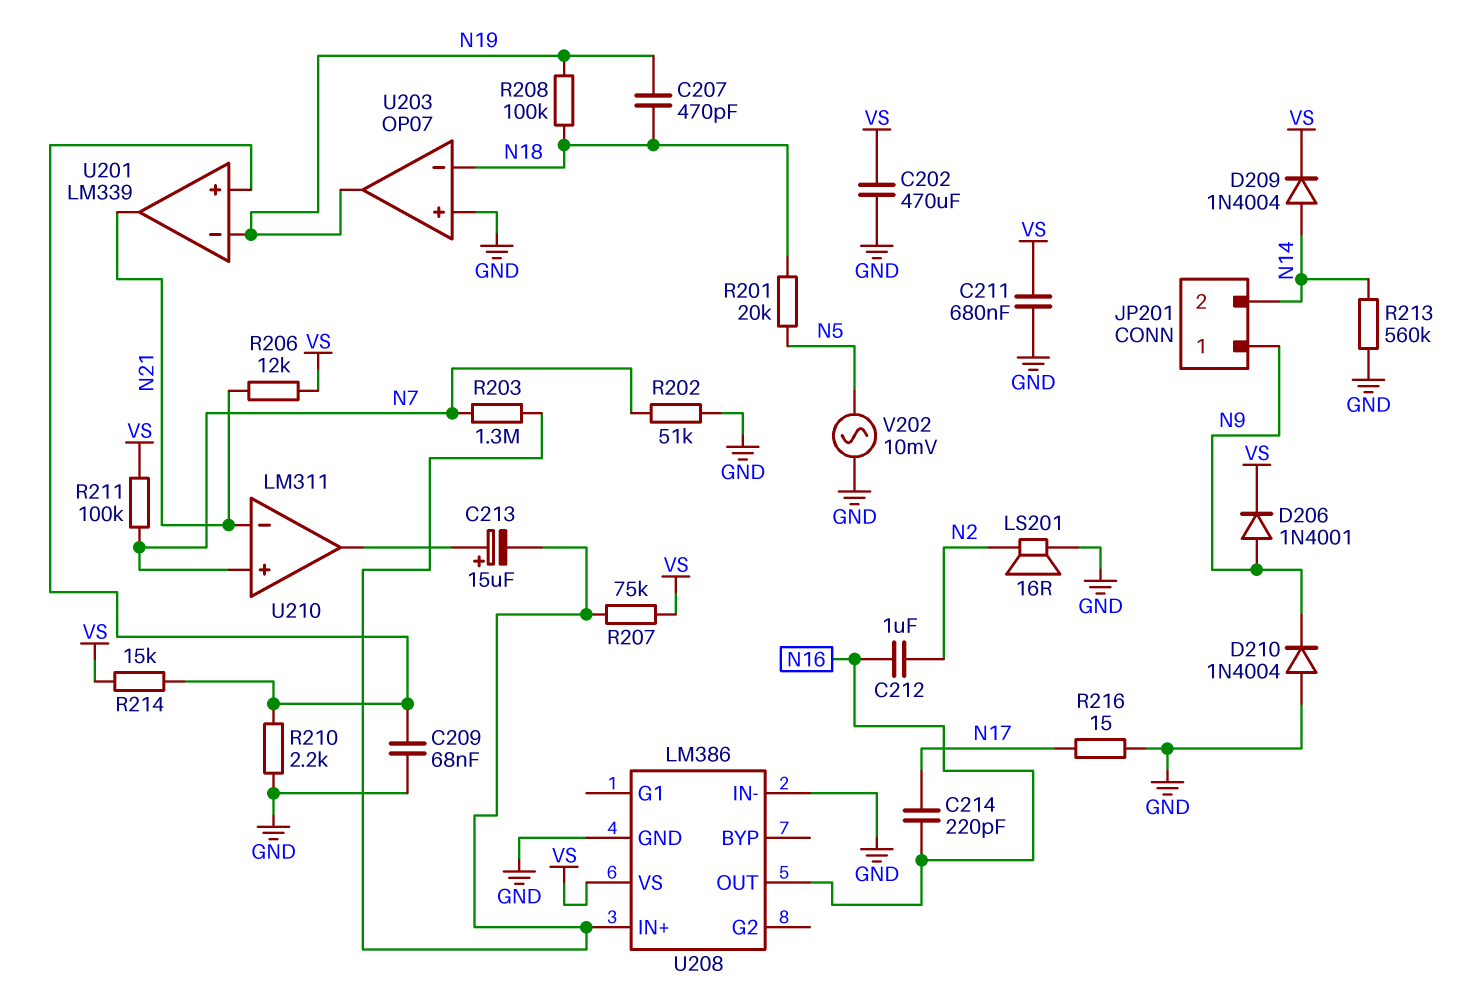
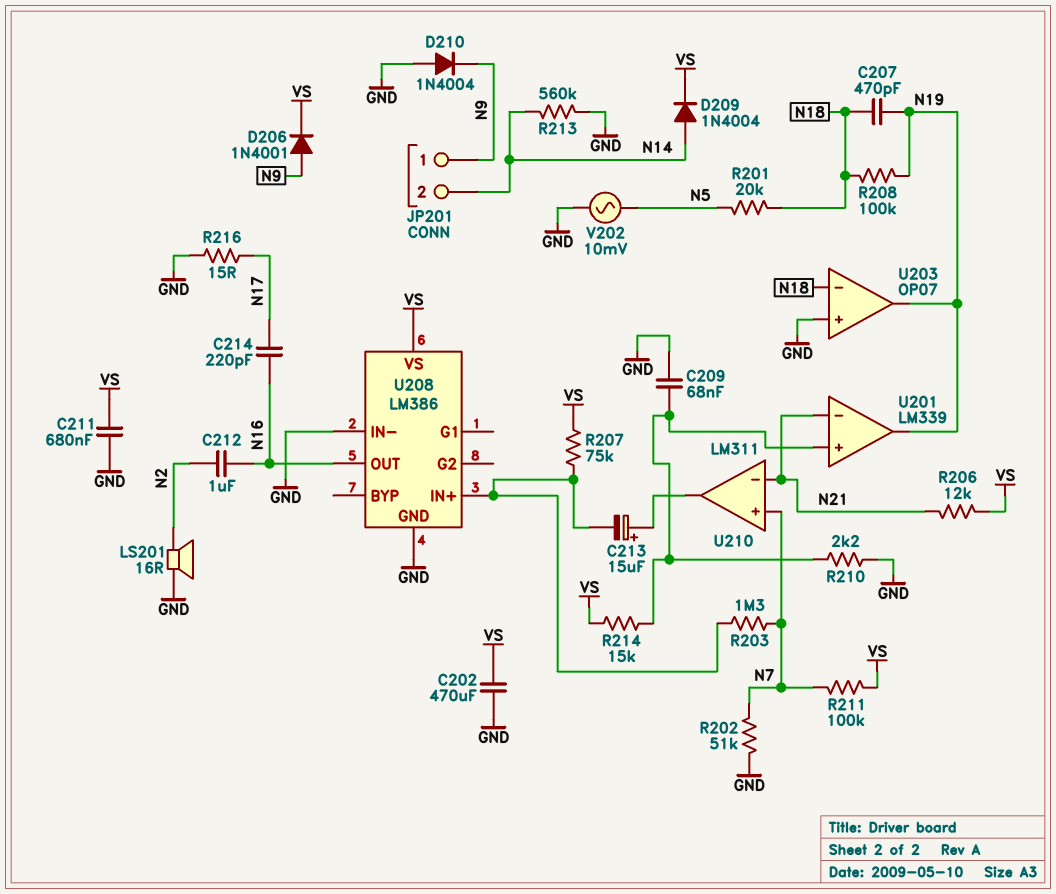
U201 pin in-: N19 -> N21
U201 pin out: N21 -> N19

